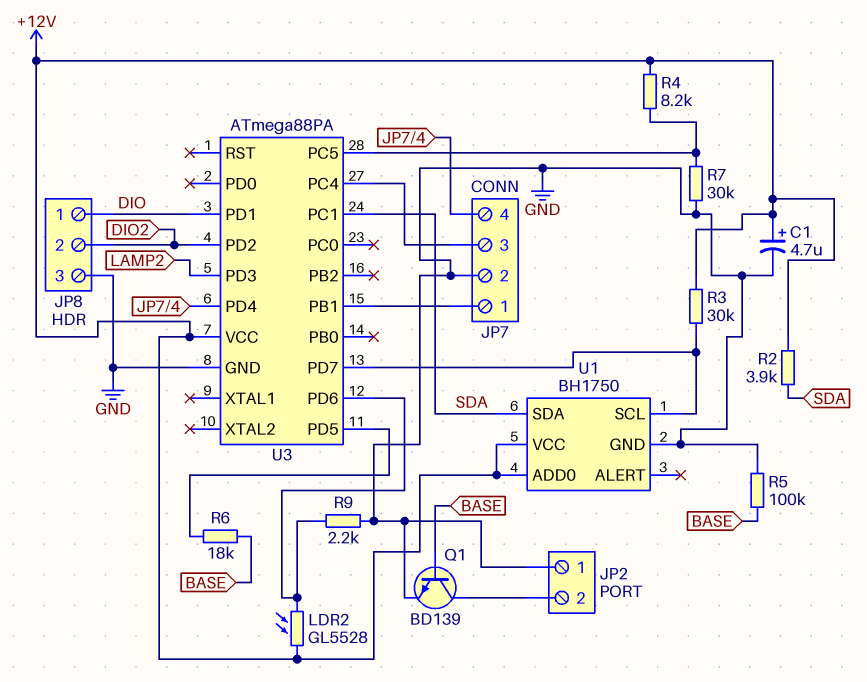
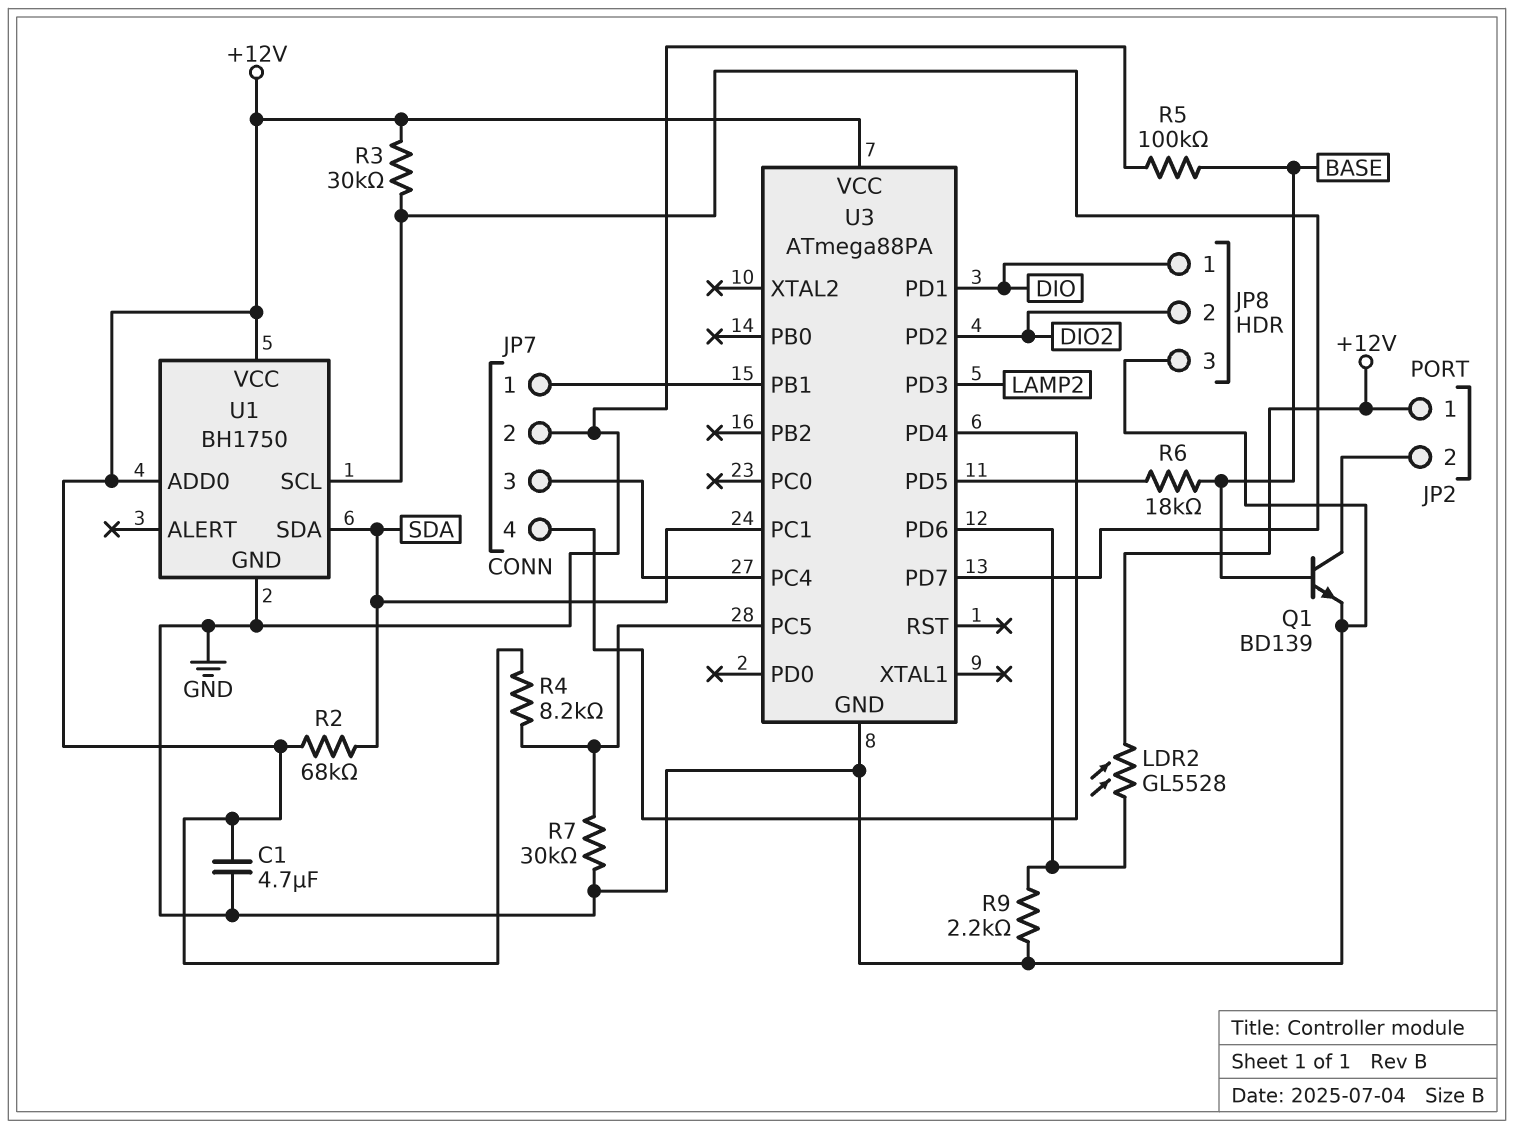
C1: 4.7uF (plus +12V, minus GND) -> 4.7uF (+12V, GND)
JP2 pin 1: GND -> +12V
R2: 3.9k (+12V, SDA) -> 68k (+12V, SDA)

